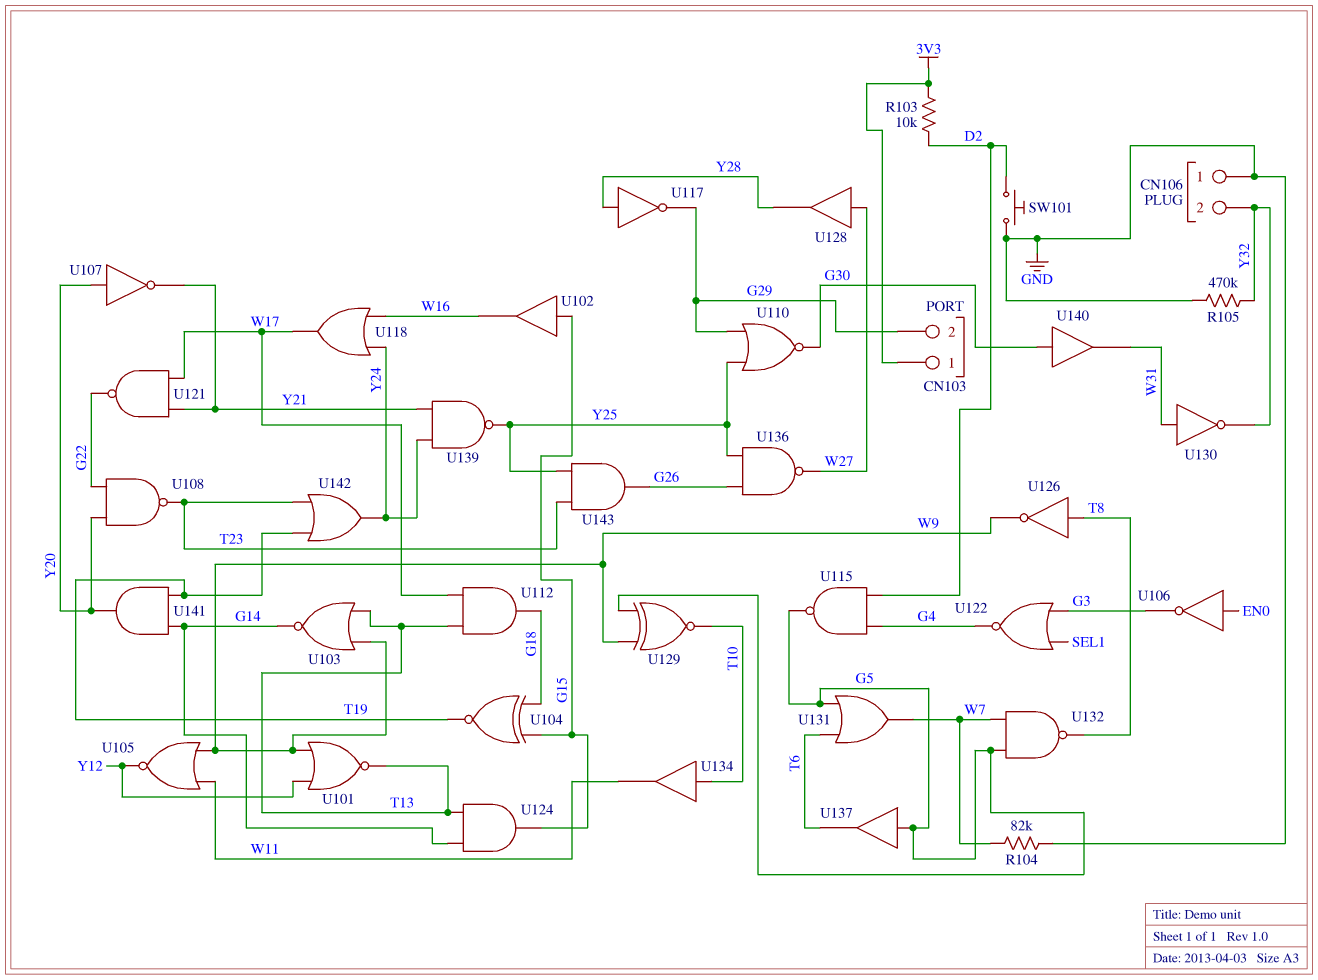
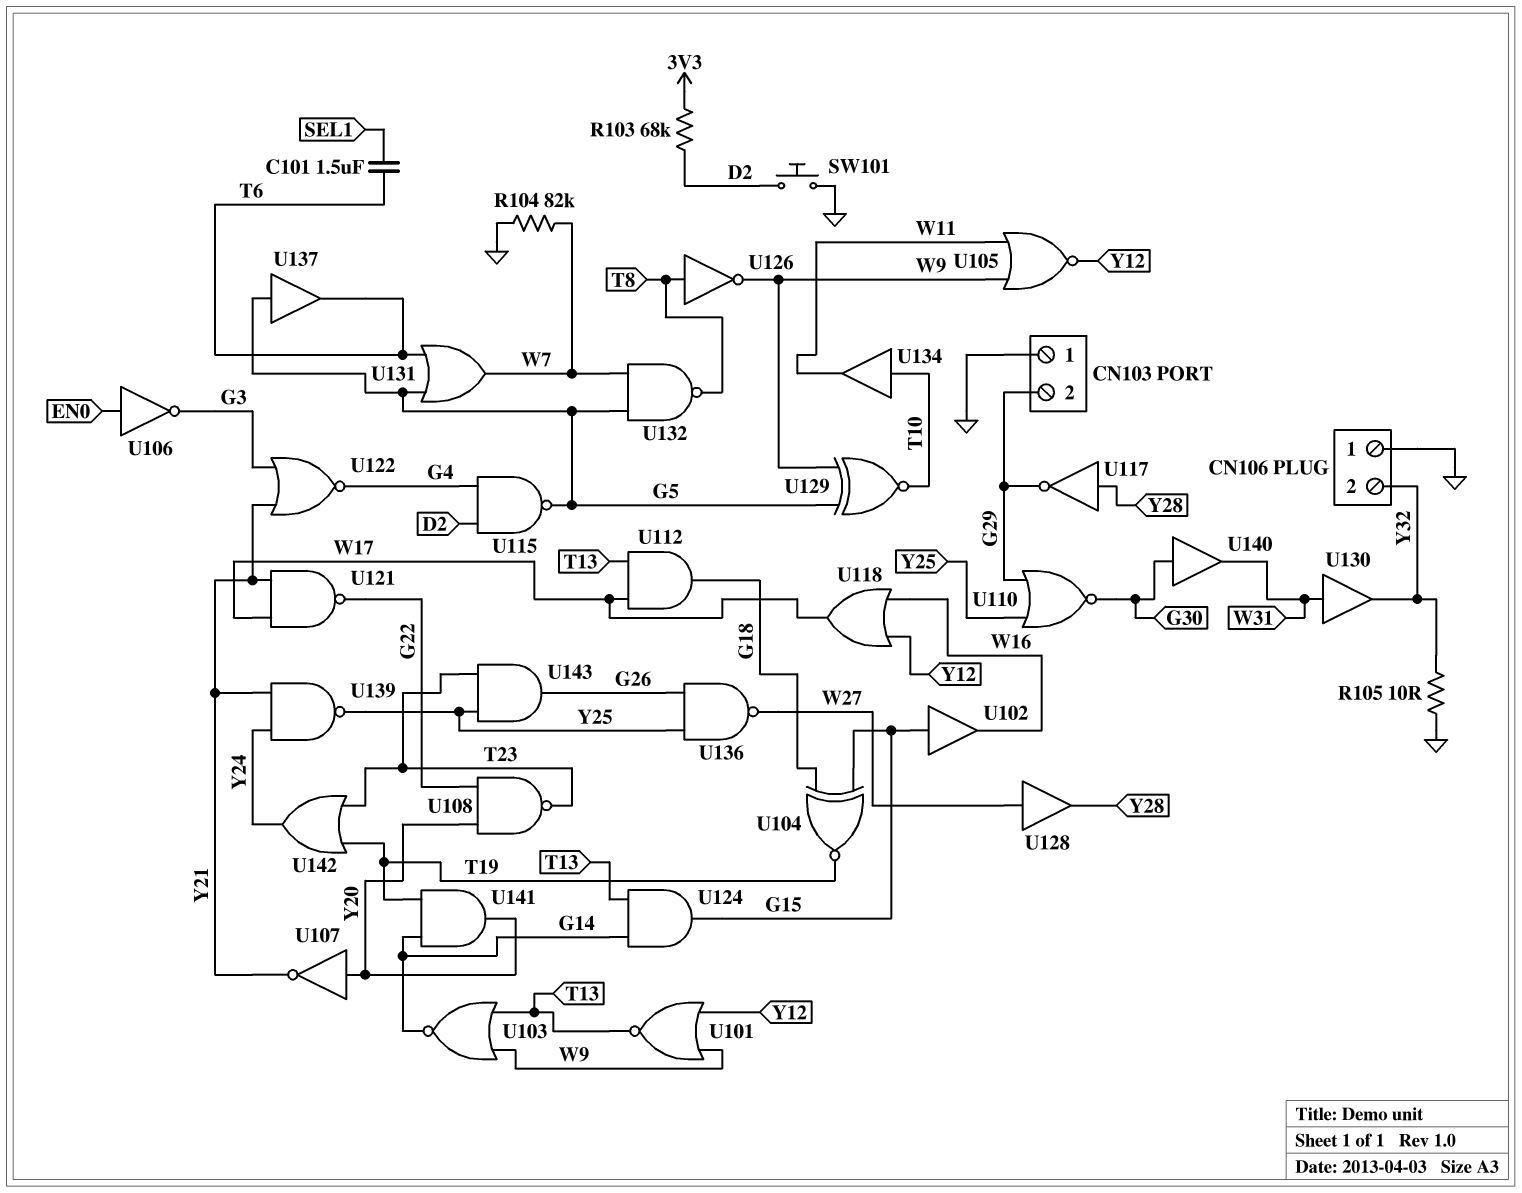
C101: none -> 1.5uF (SEL1, T6)
CN103 pin 1: 3V3 -> GND
R103: 10k (3V3, D2) -> 68k (3V3, D2)
R105: 470k (GND, Y32) -> 10 (GND, Y32)
U118: OR (in W16, in Y24, out W17) -> OR (in W16, in Y12, out W17)
U122: NOR (in G3, in SEL1, out G4) -> NOR (in G3, in Y21, out G4)
U130: NOT (in W31, out Y32) -> buffer (in W31, out Y32)

